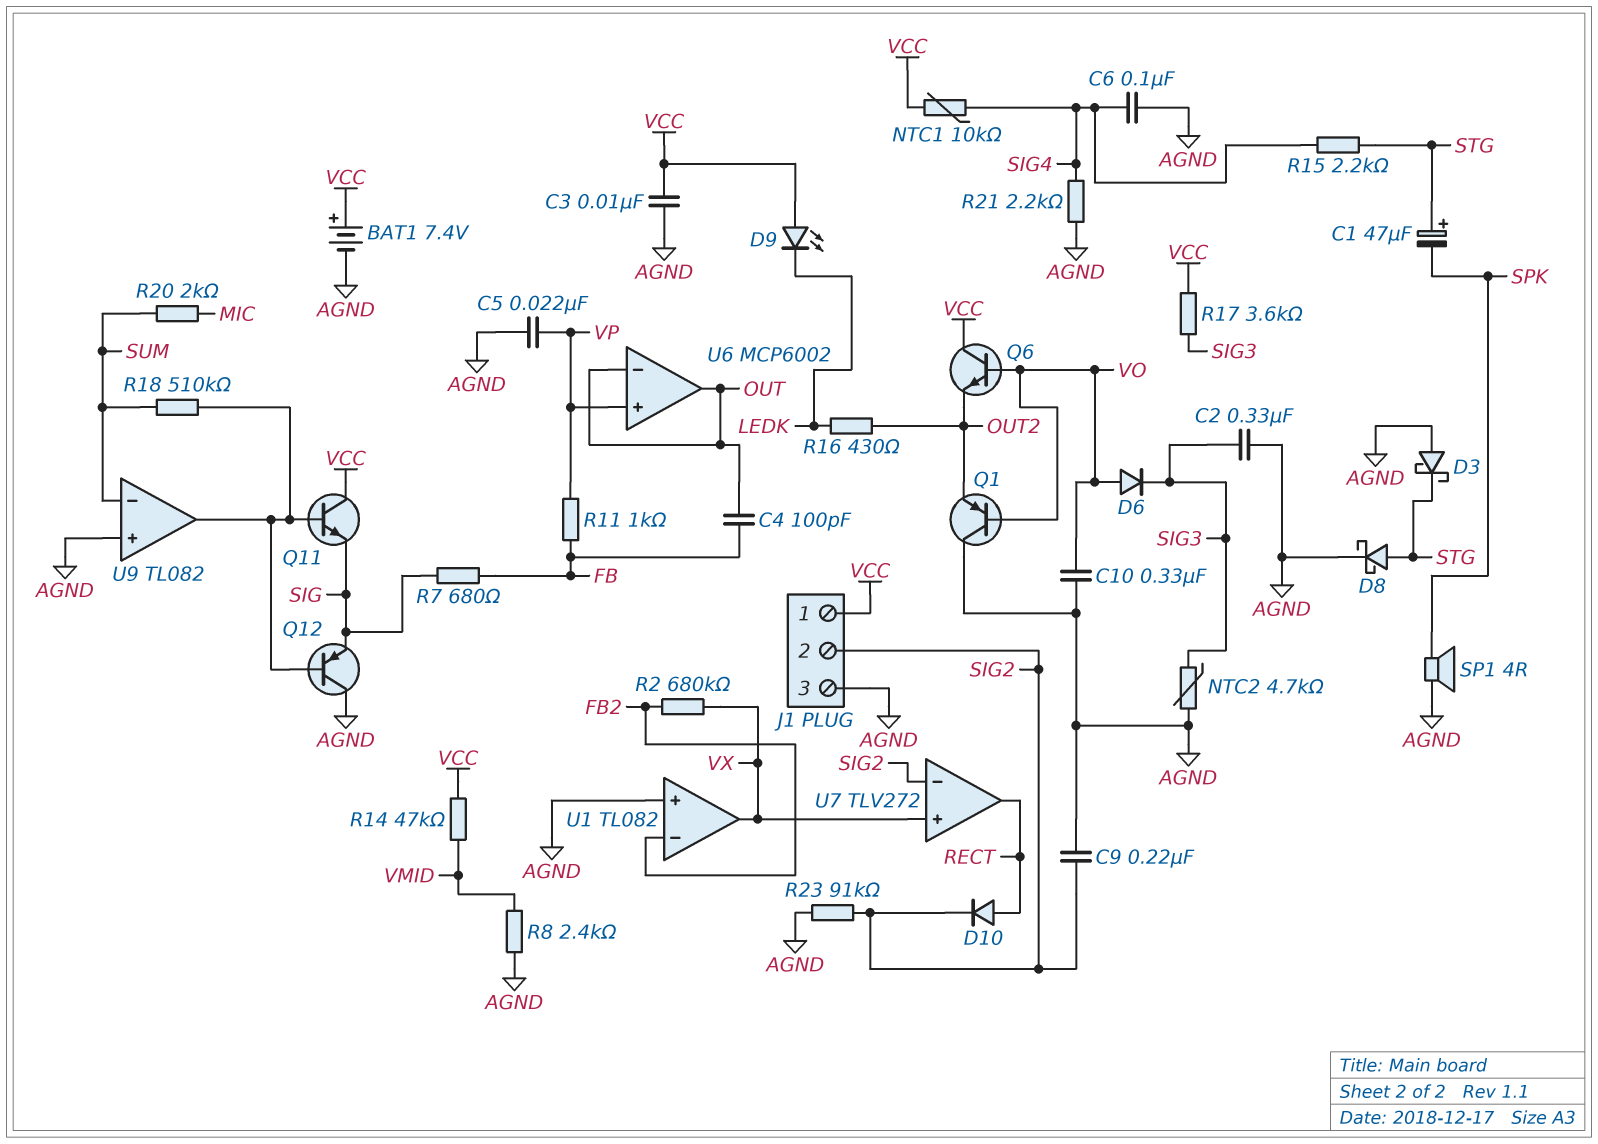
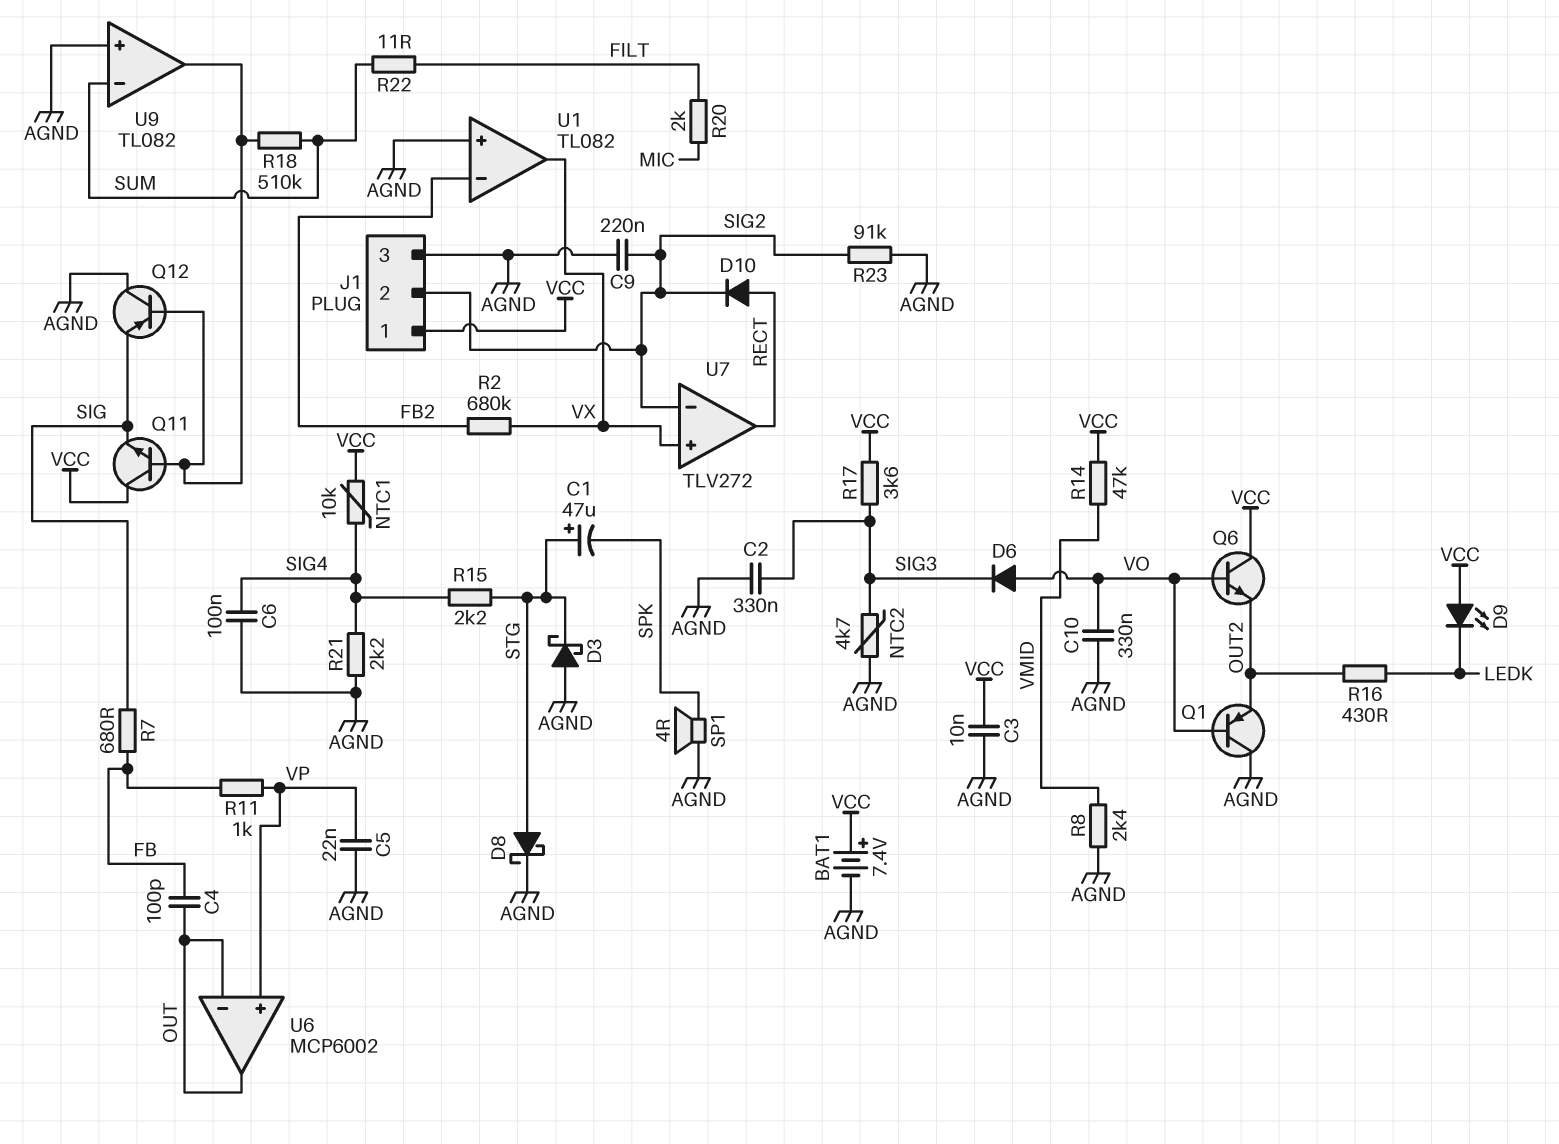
R20: 2k (MIC, SUM) -> 2k (FILT, MIC)
R22: none -> 11 (FILT, SUM)

